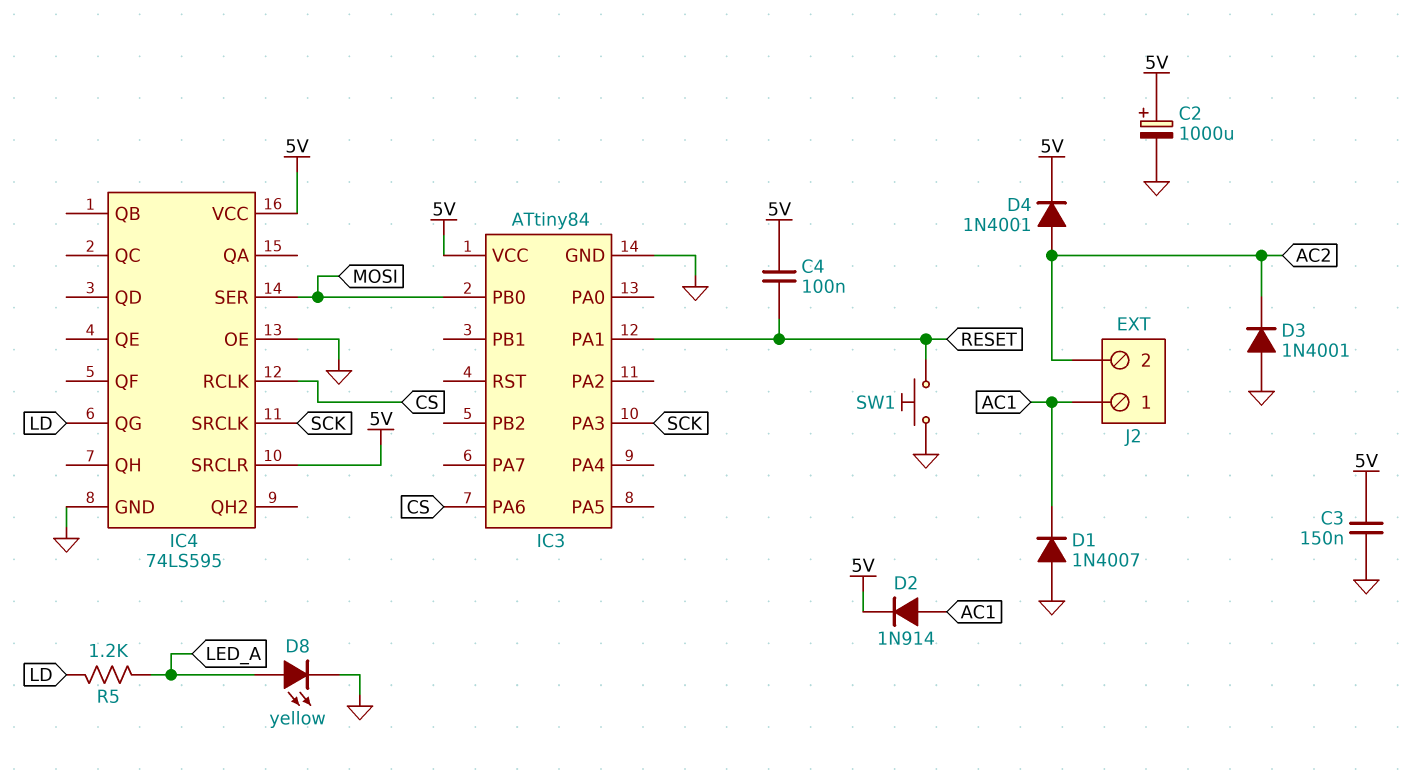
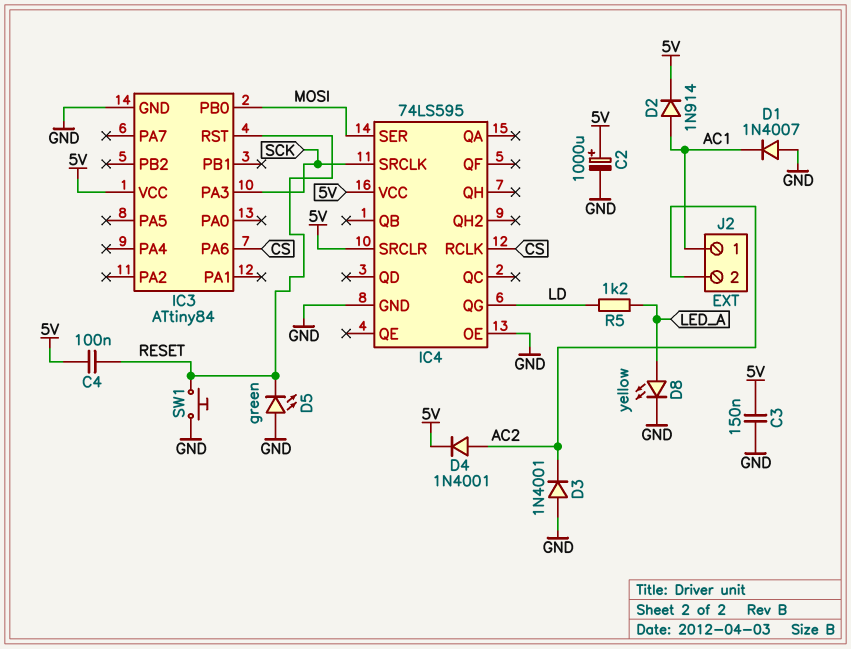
D5: none -> LED green (A GND, K RESET)
IC3 pin PA1: RESET -> none
IC3 pin RST: none -> RESET

